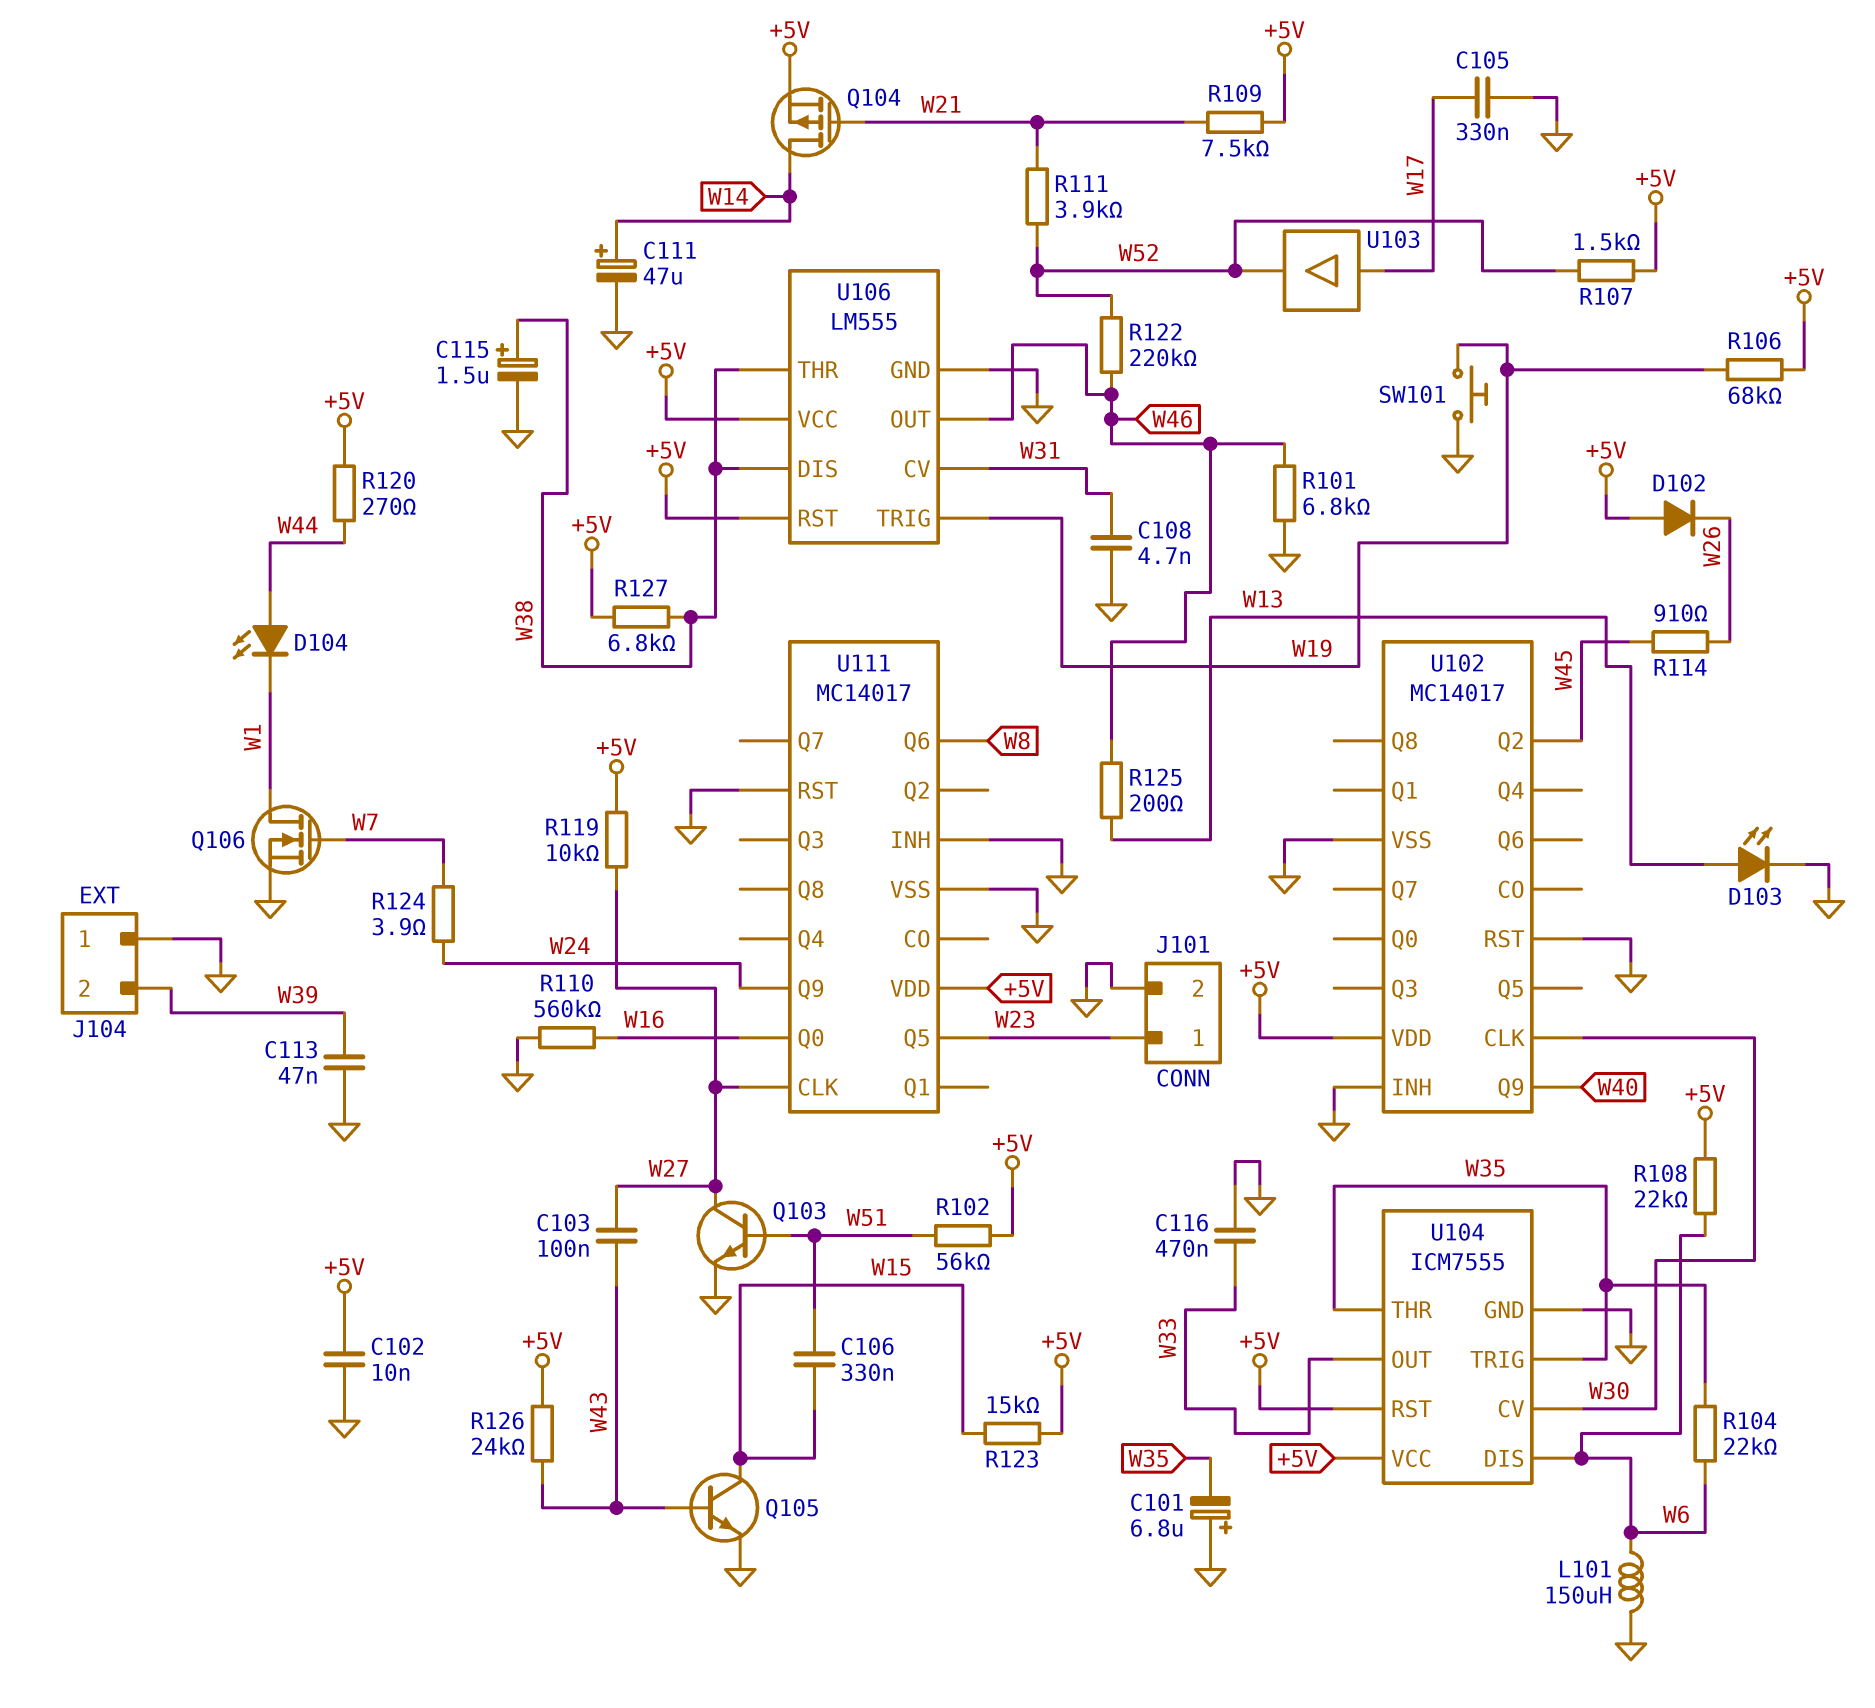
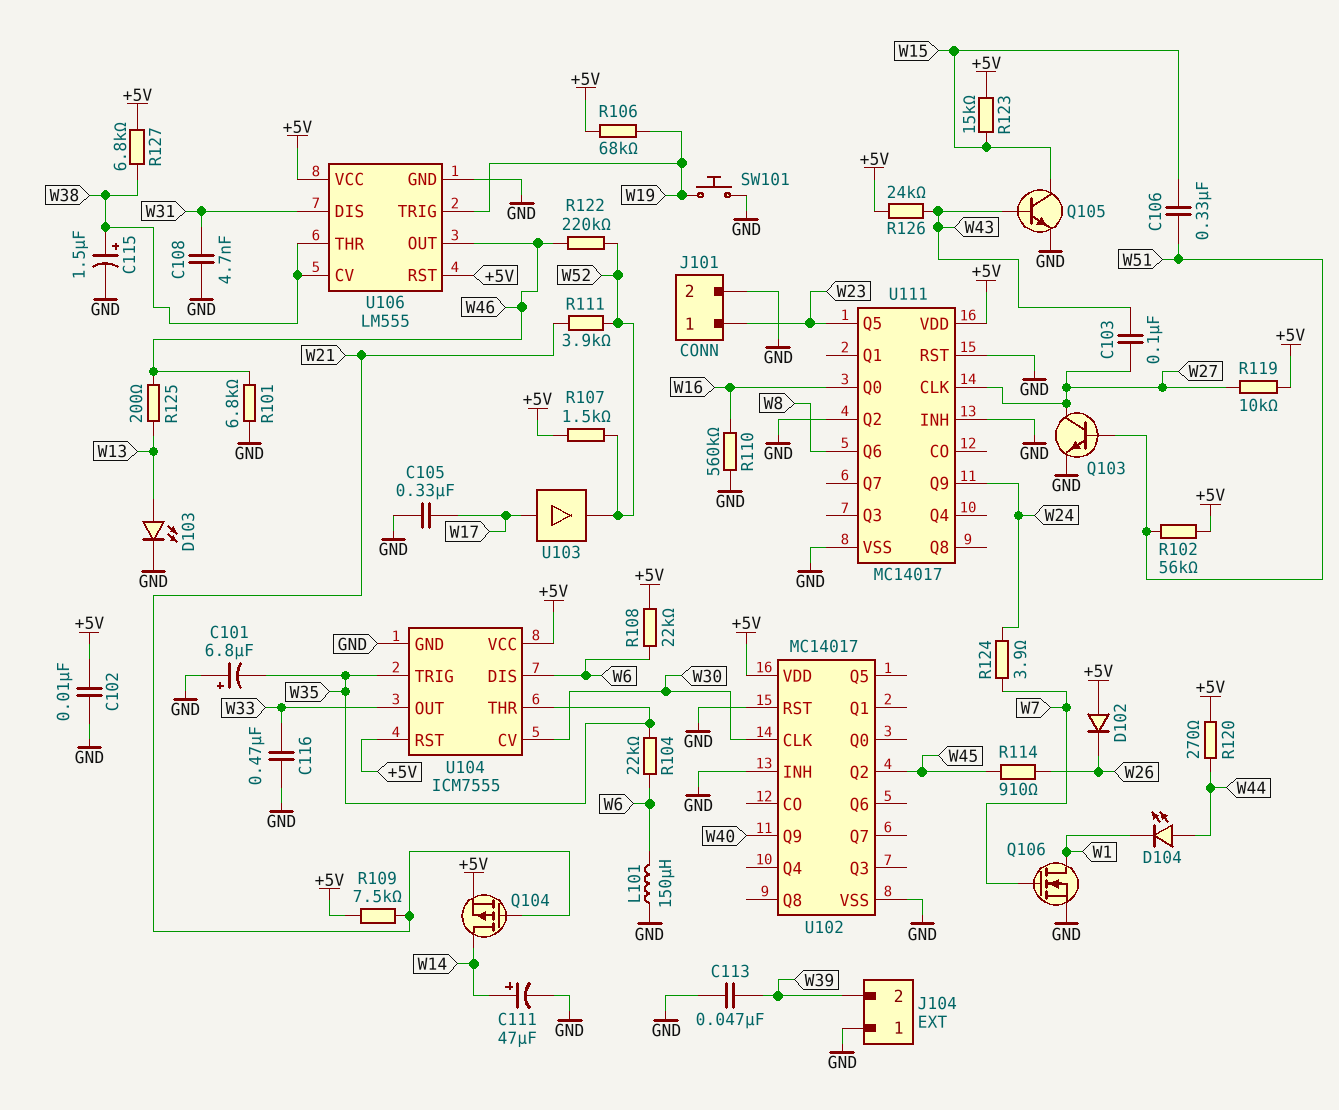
U106 pin CV: W31 -> W38
U106 pin DIS: W38 -> W31
U111 pin Q2: none -> GND

